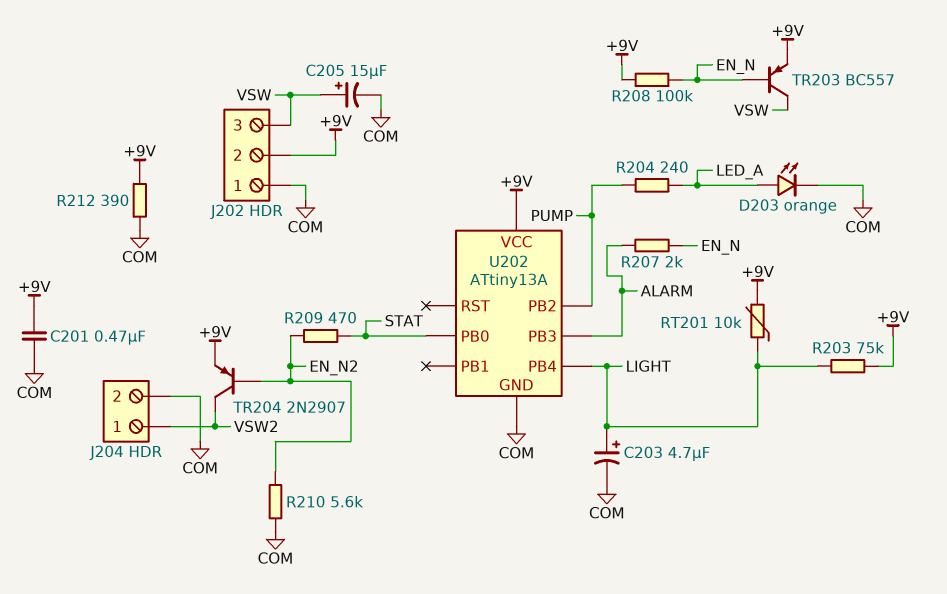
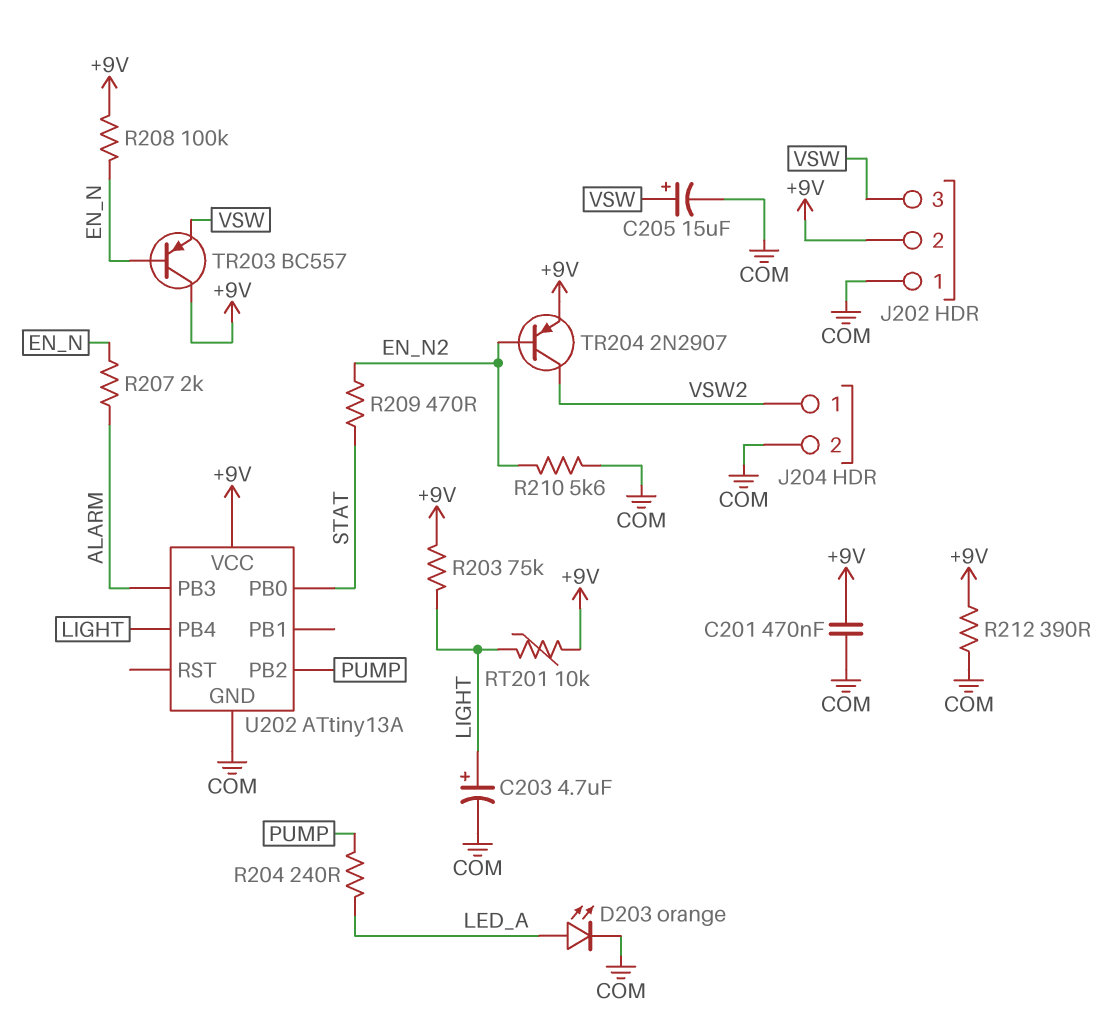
TR203: PNP BC557 (B EN_N, C VSW, E +9V) -> PNP BC557 (B EN_N, C +9V, E VSW)

